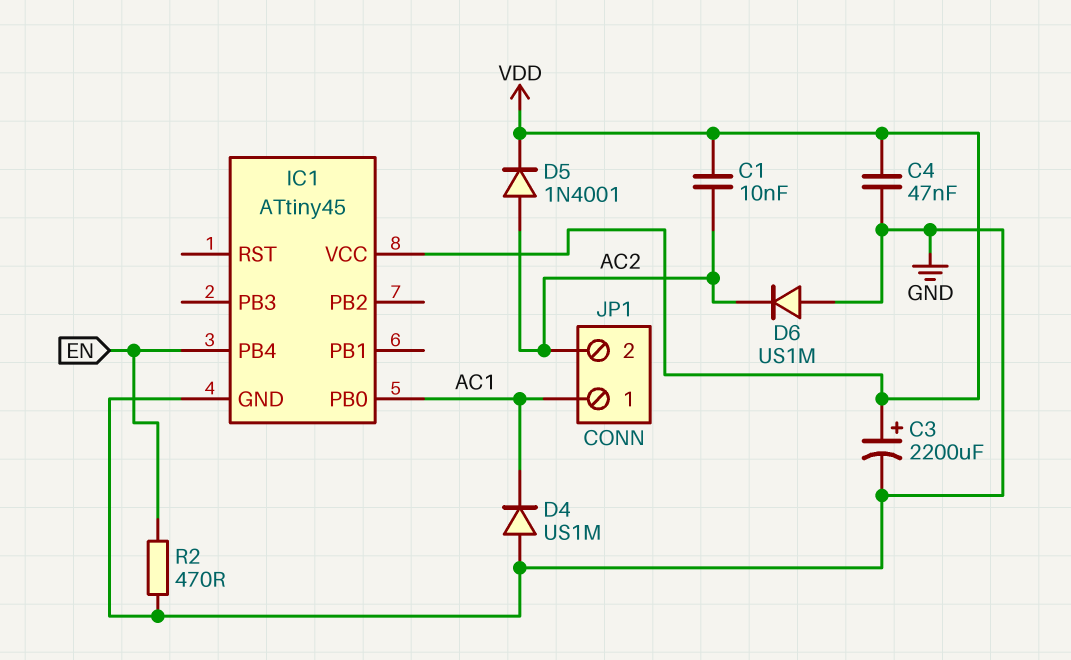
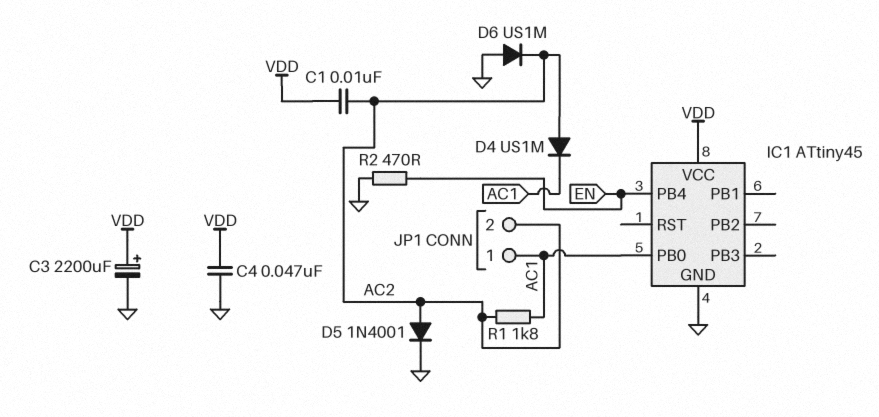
D4: diode US1M (A GND, K AC1) -> diode US1M (A AC2, K AC1)
D5: diode 1N4001 (A AC2, K VDD) -> diode 1N4001 (A AC2, K GND)
R1: none -> 1.8k (AC1, AC2)

